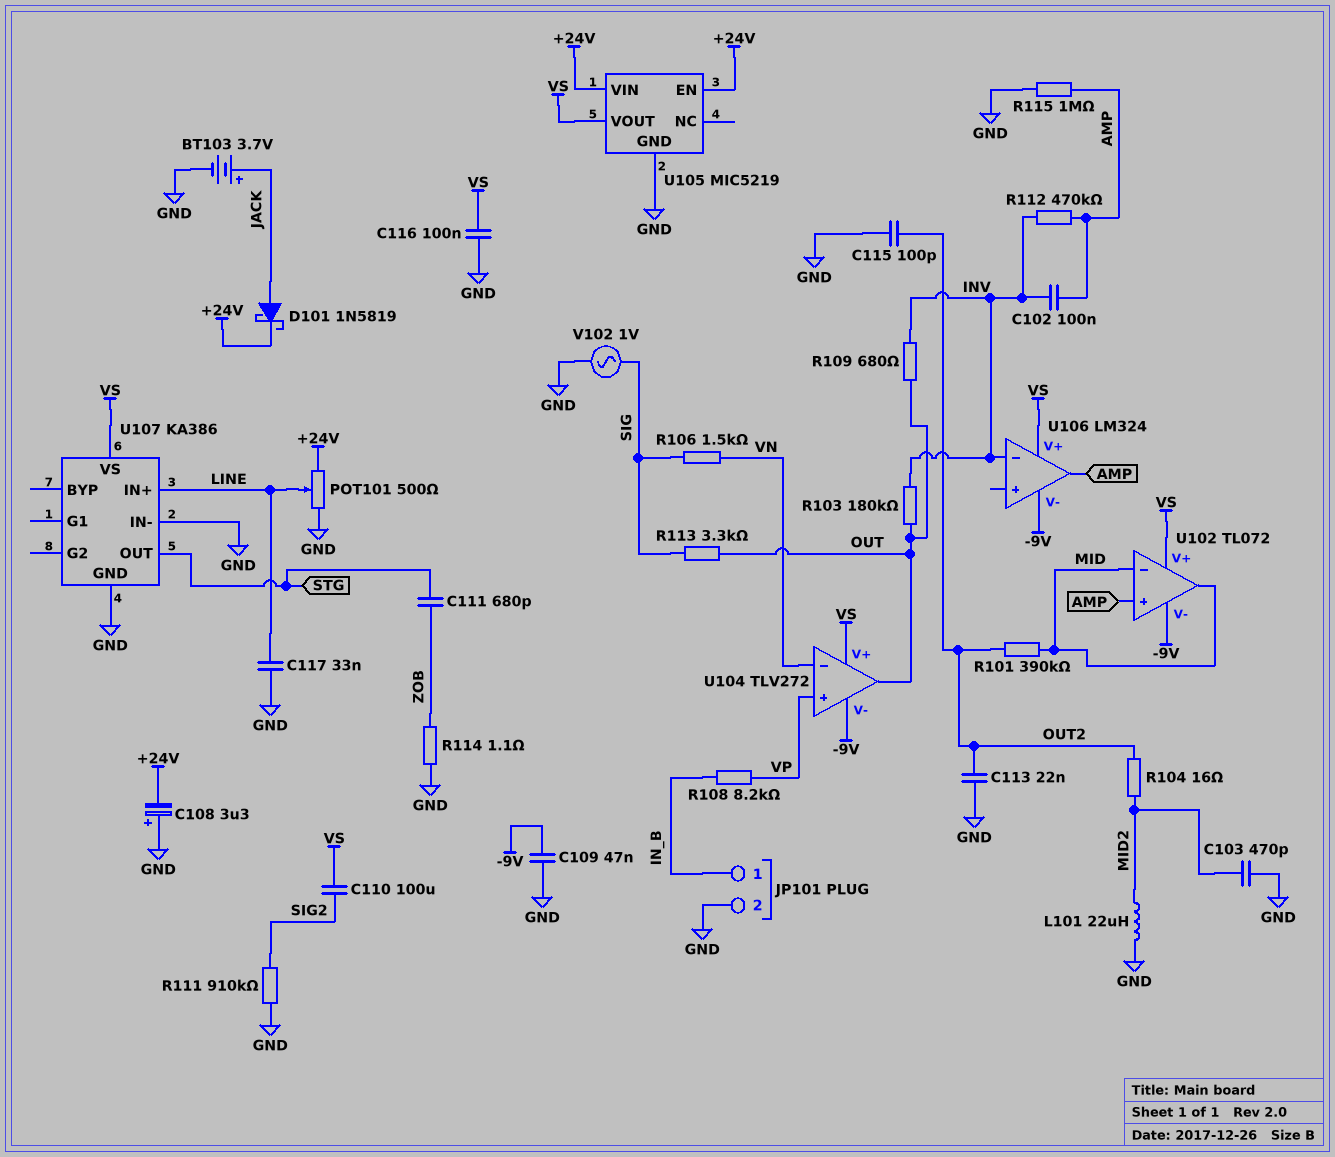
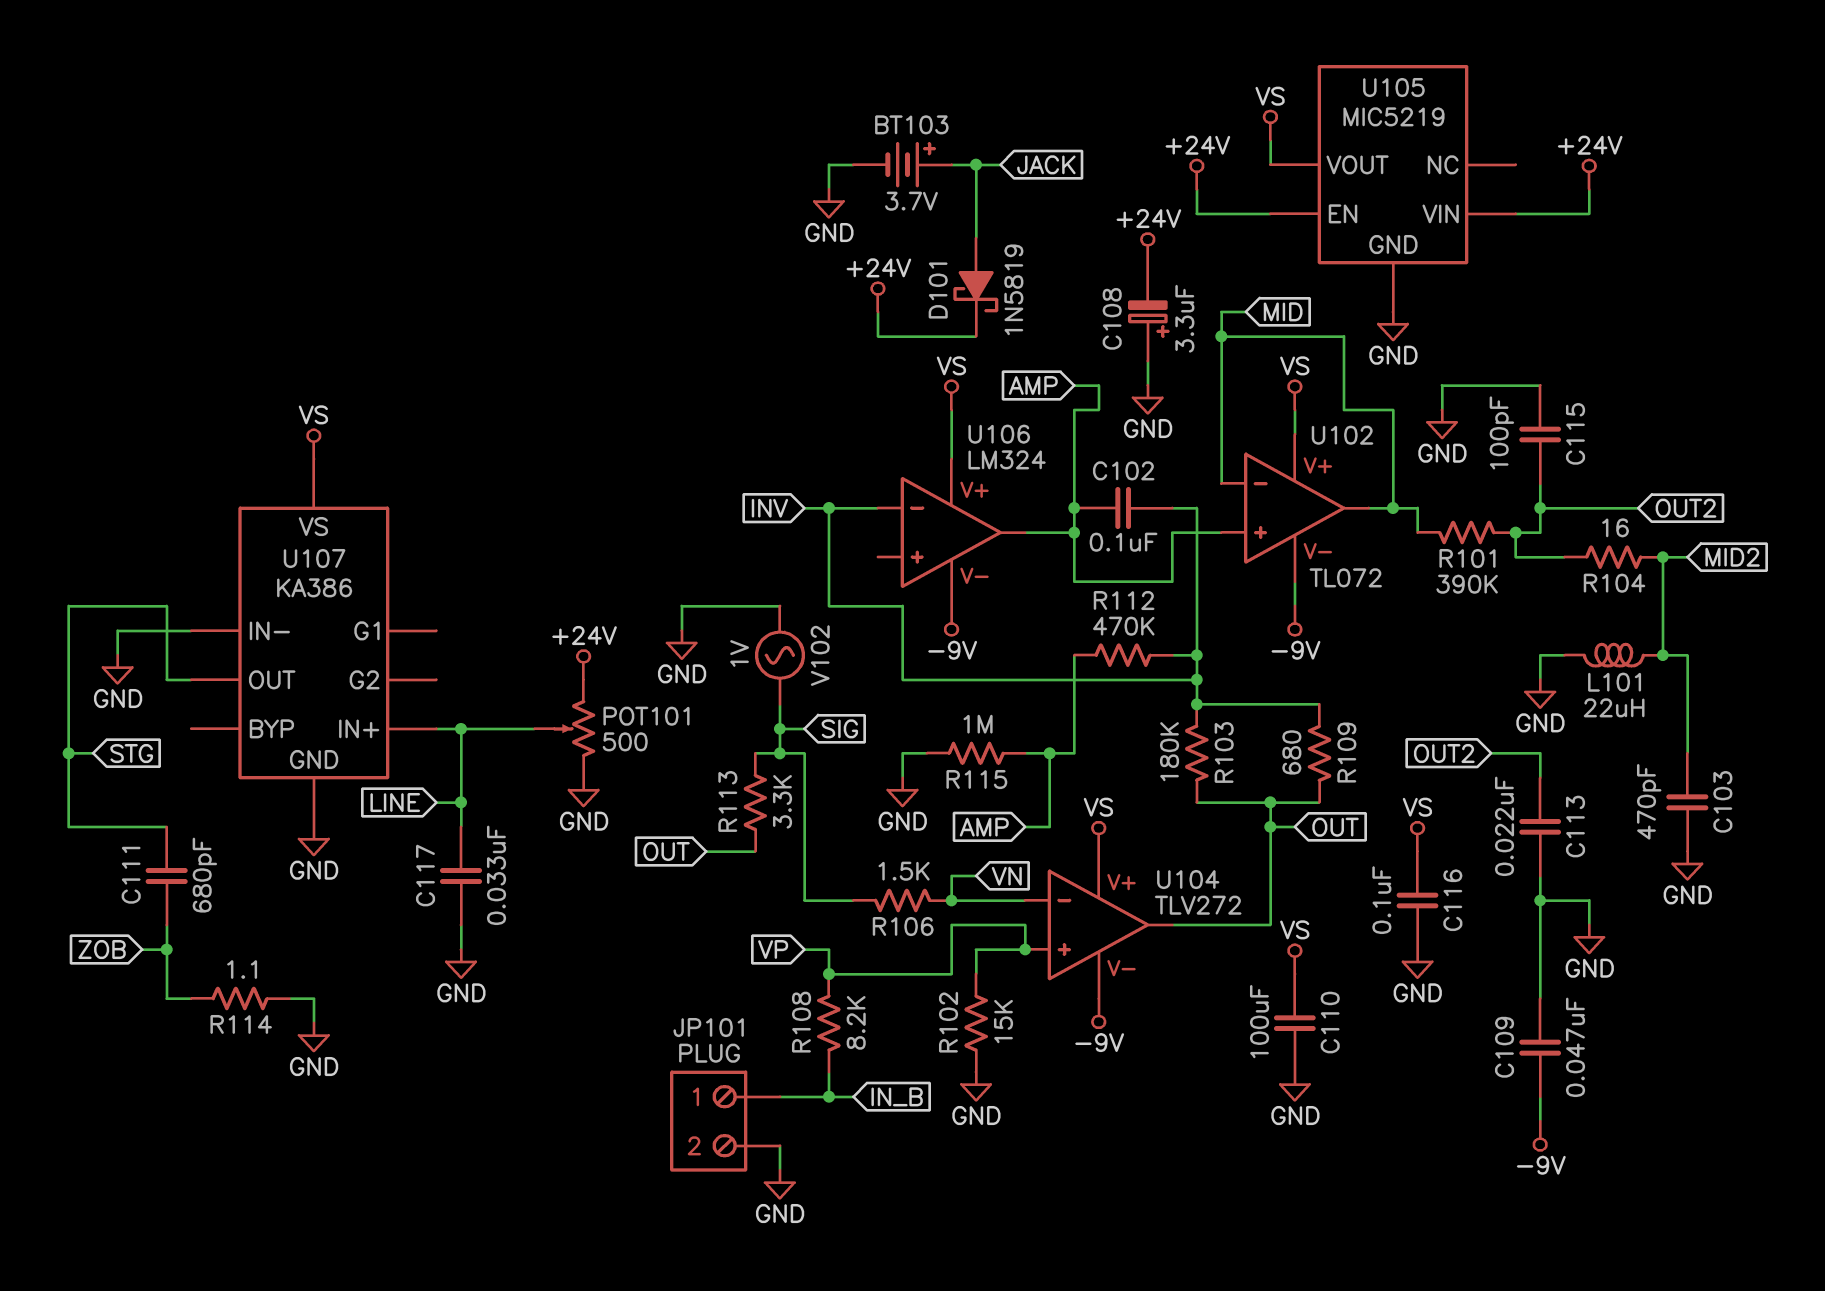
C110: 100uF (SIG2, VS) -> 100uF (GND, VS)
R102: none -> 15k (GND, VP)
R111: 910k (GND, SIG2) -> none

